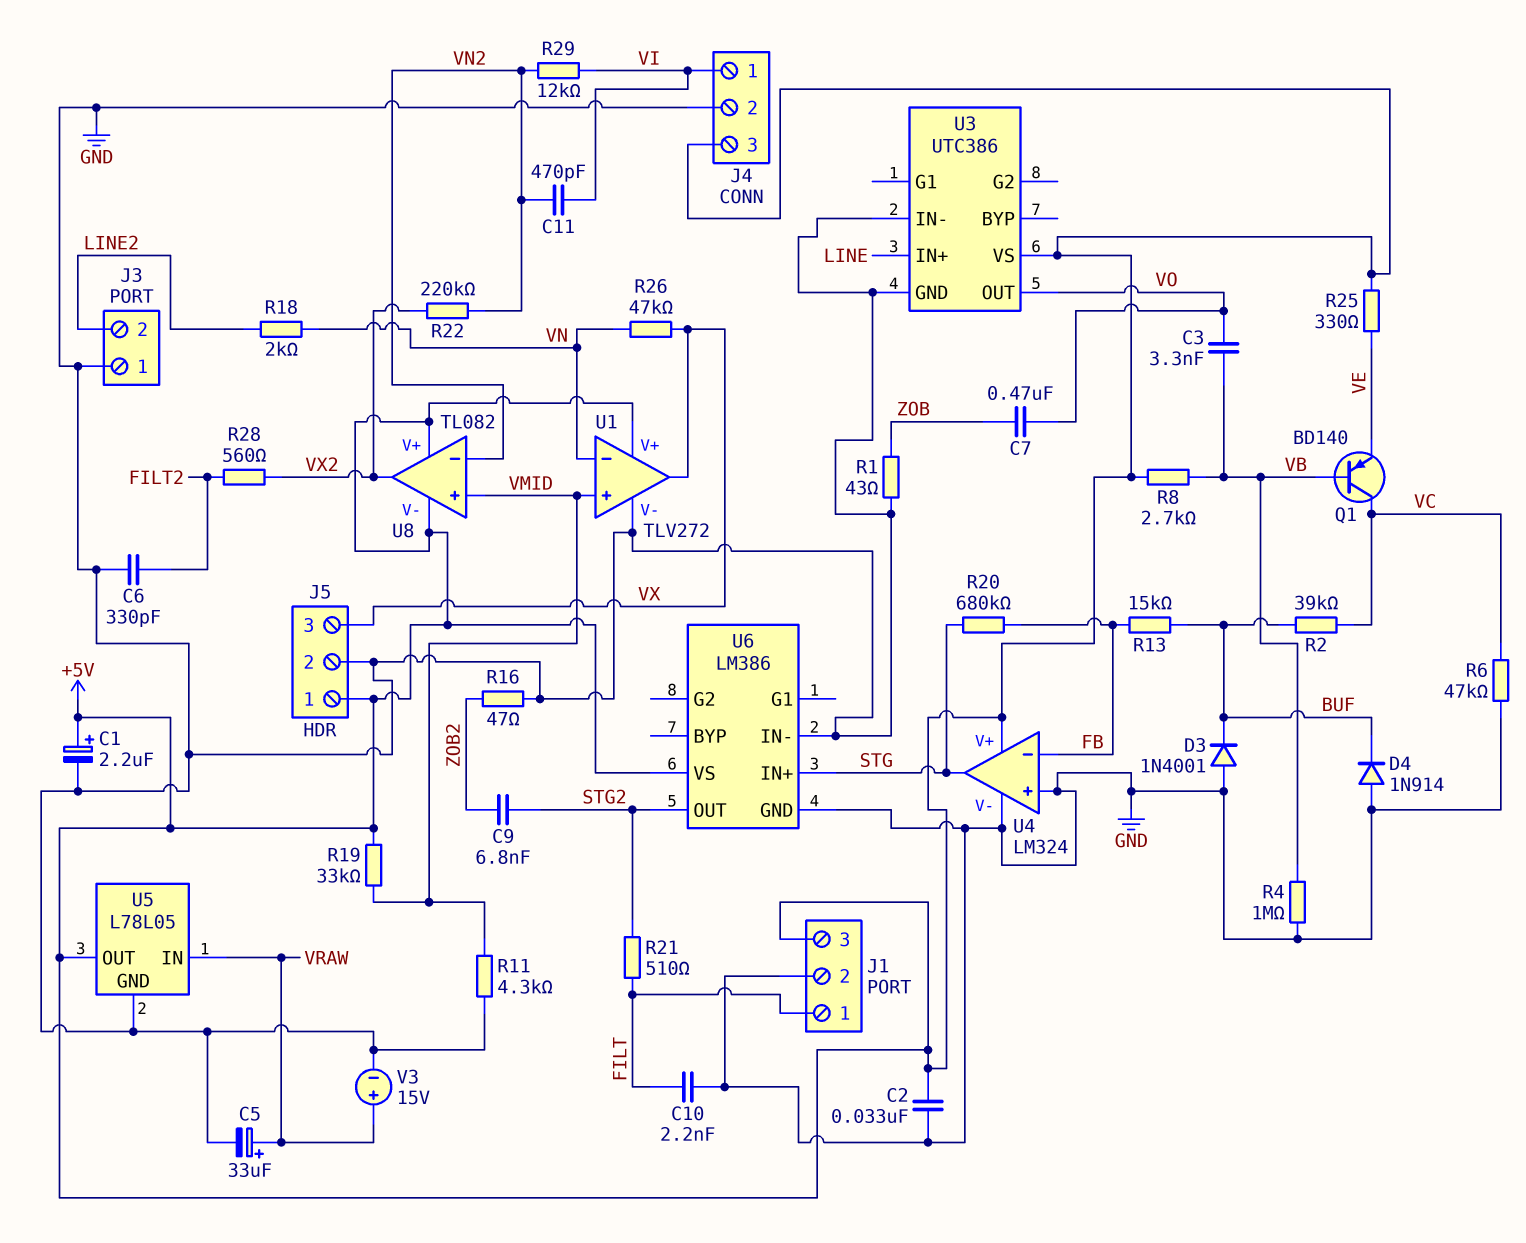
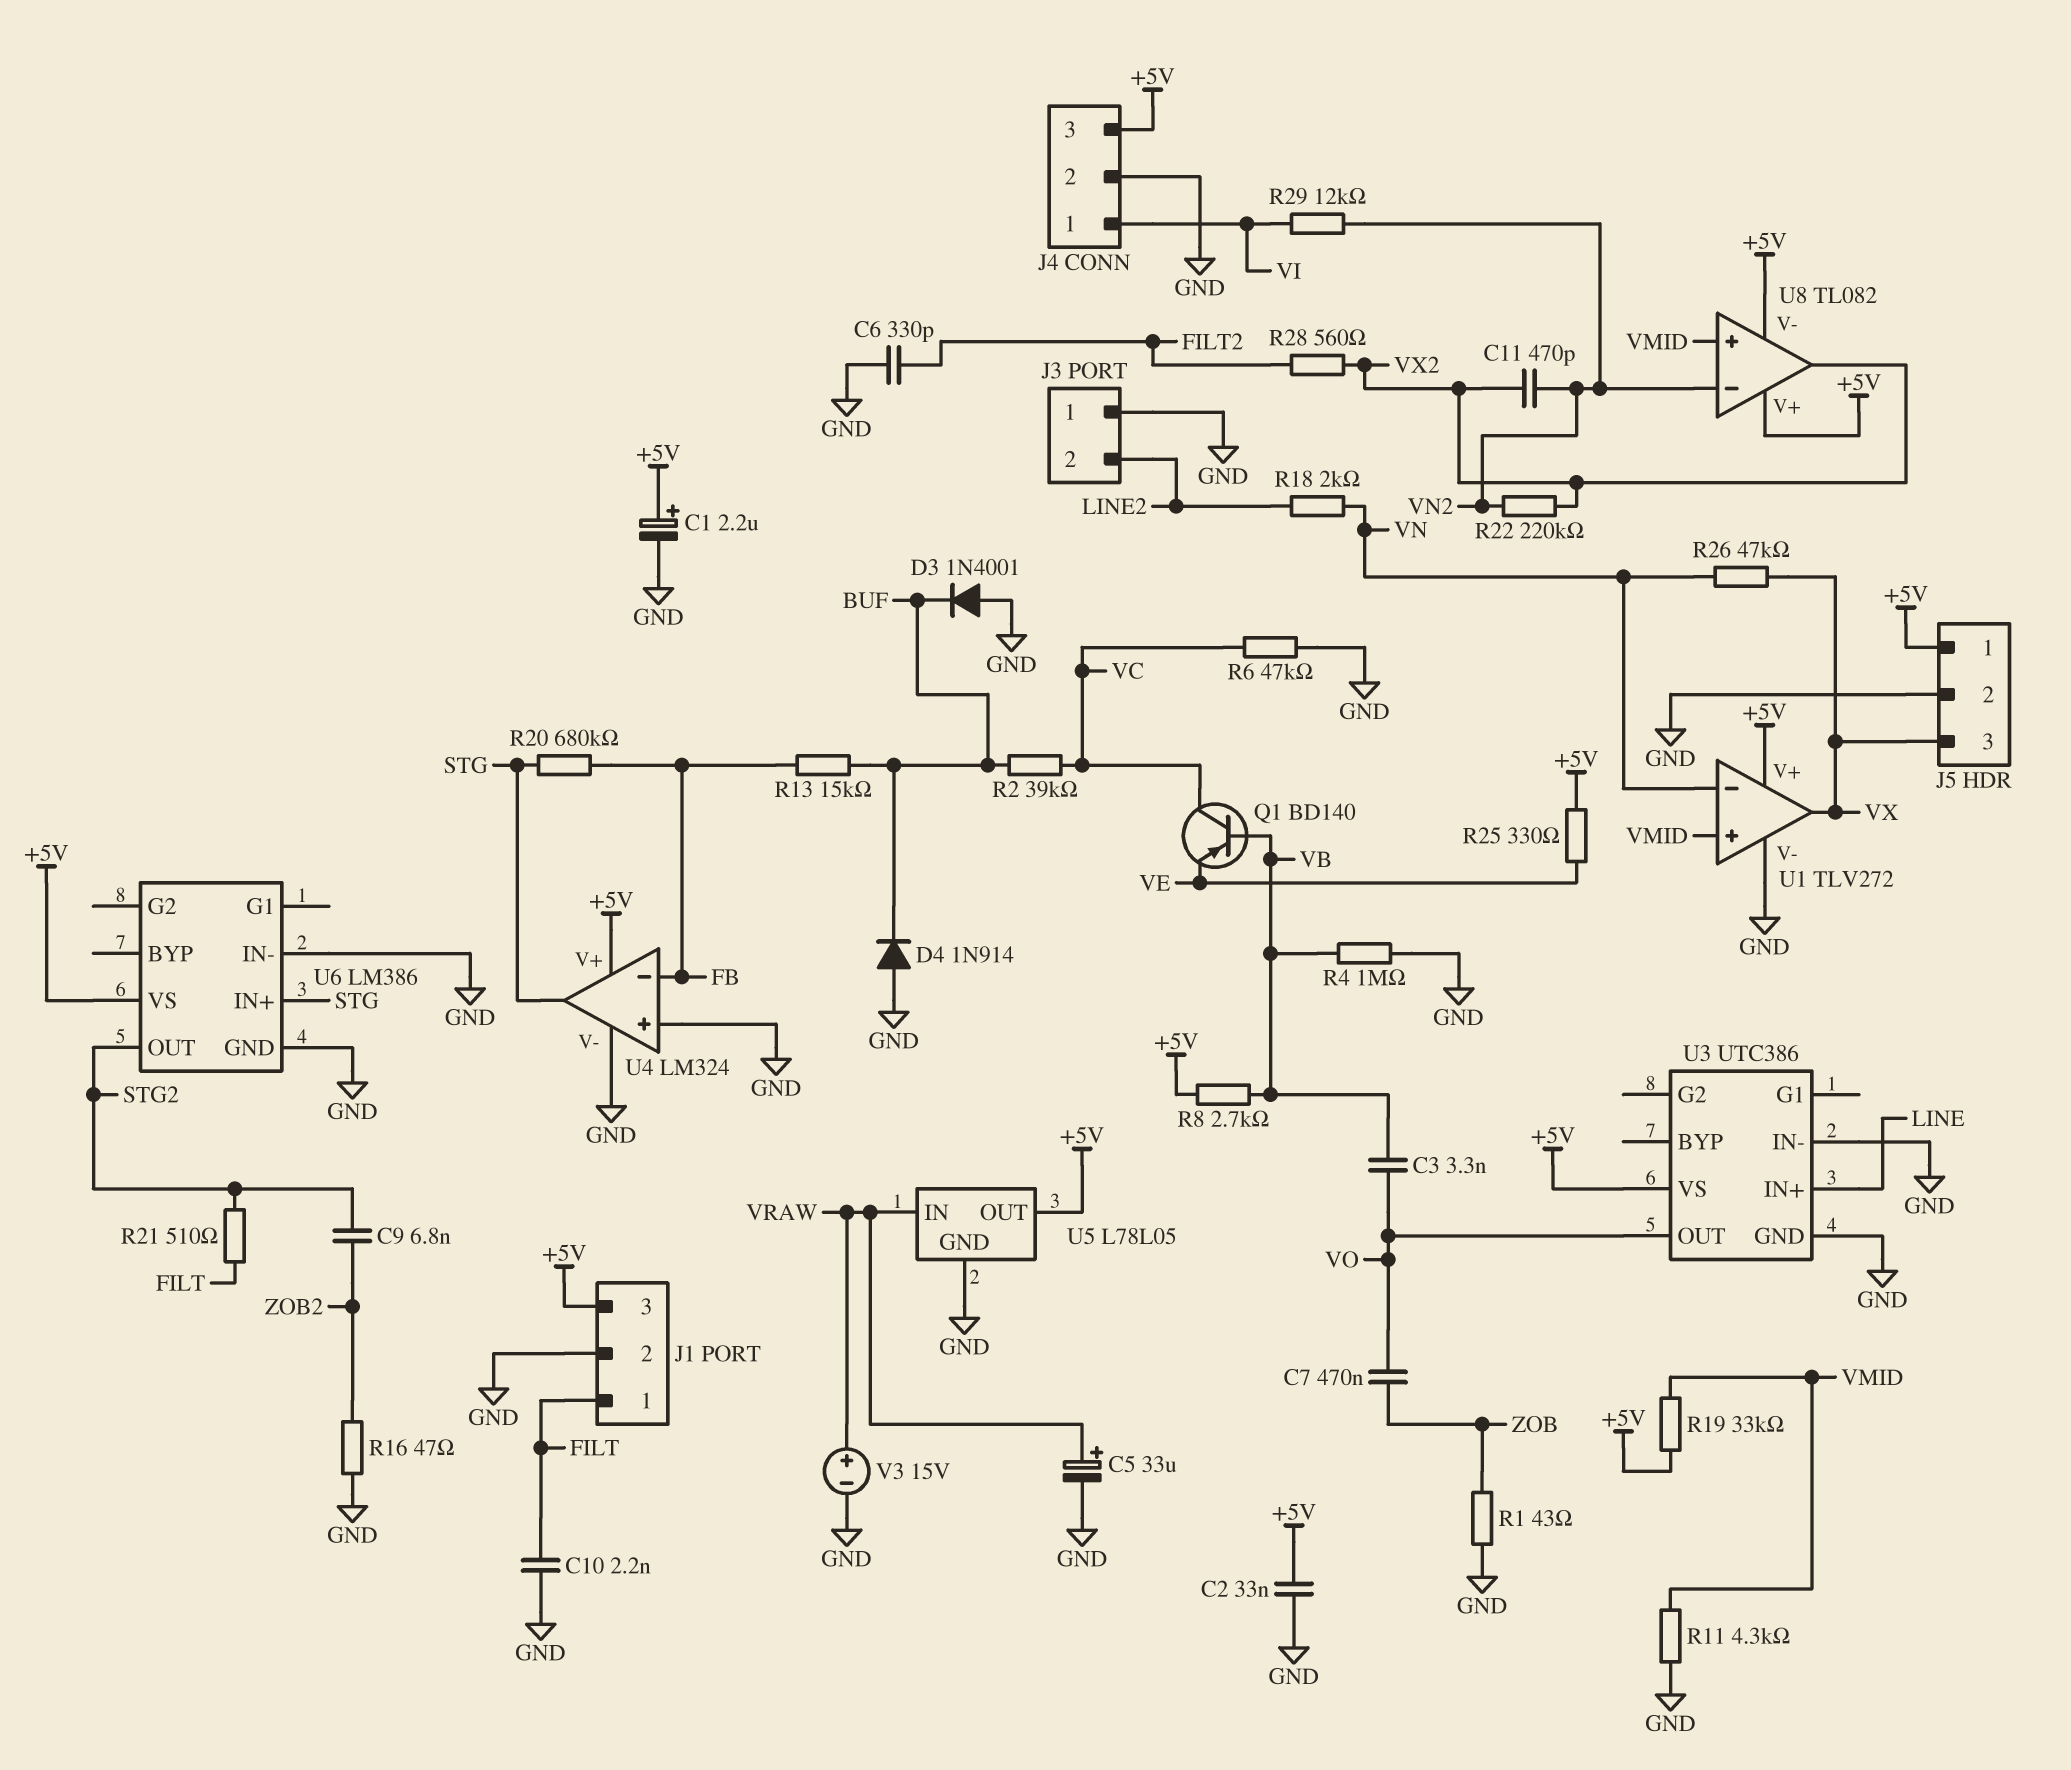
C11: 470pF (VI, VN2) -> 470pF (VN2, VX2)

